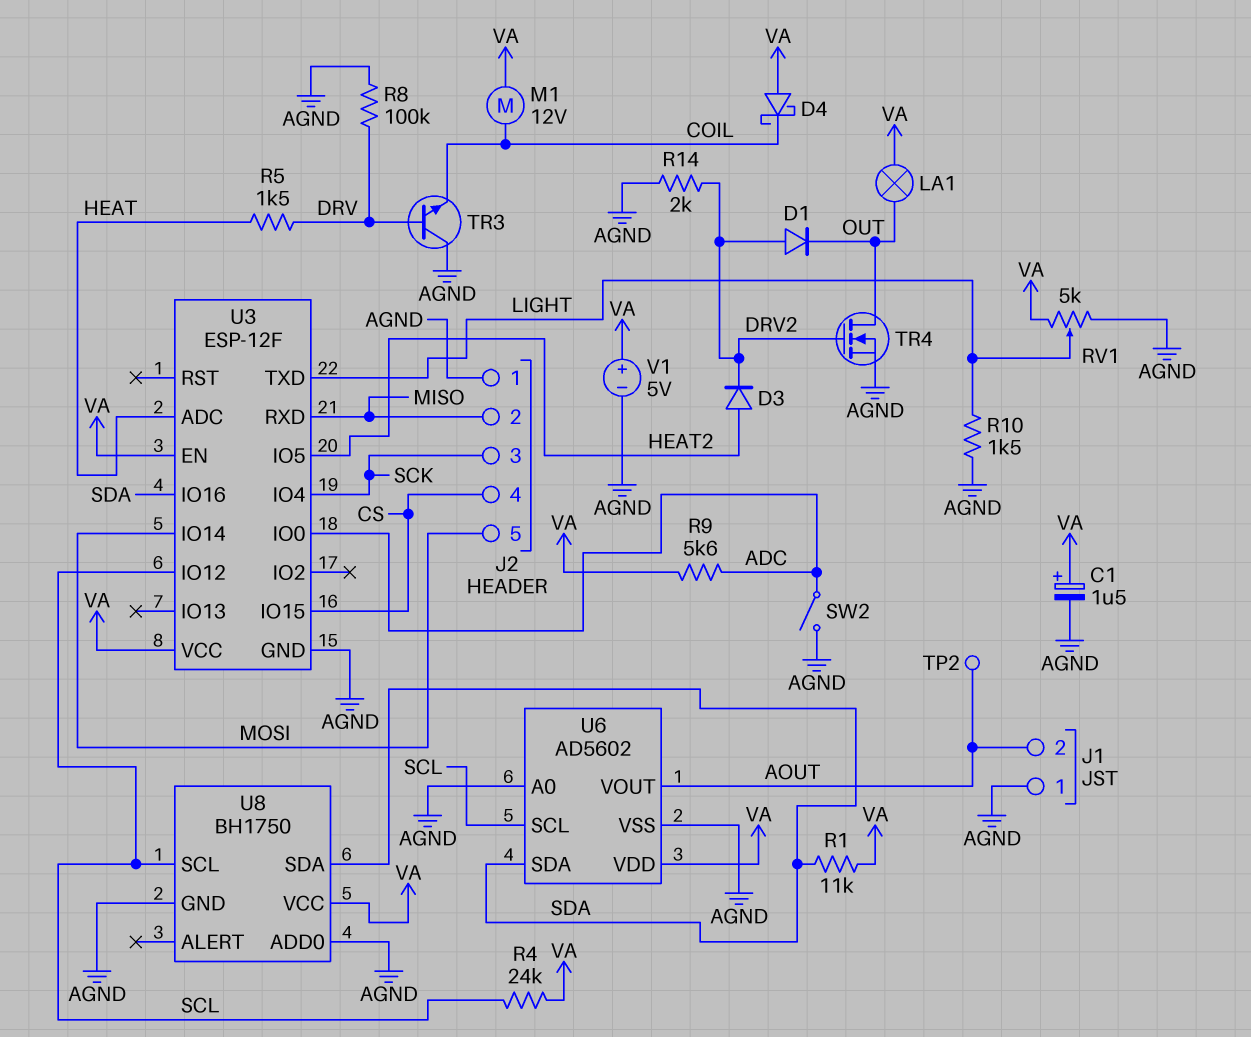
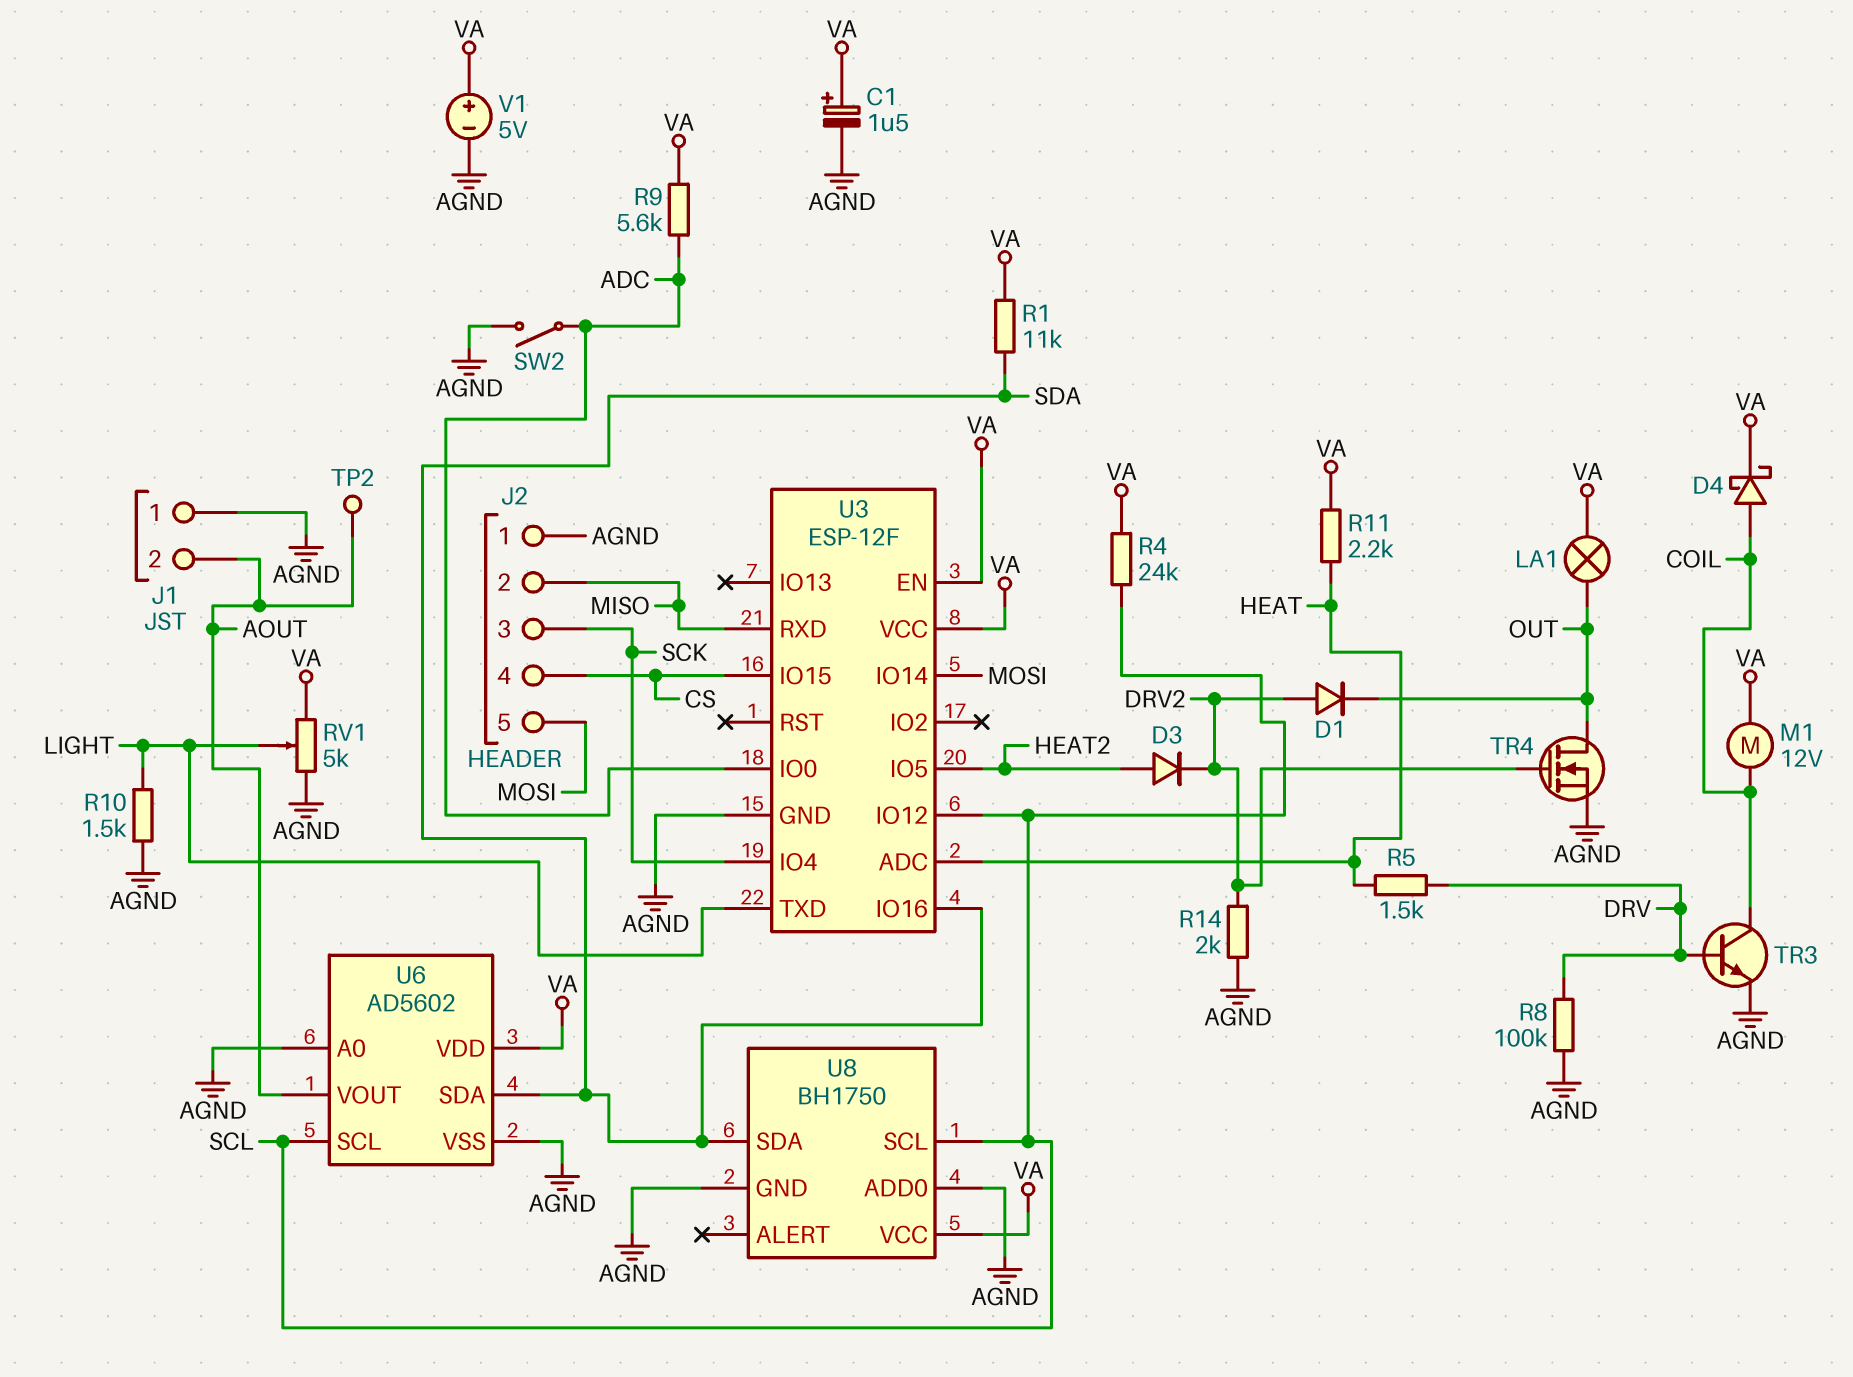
D4: schottky (A VA, K COIL) -> schottky (A COIL, K VA)
R11: none -> 2.2k (HEAT, VA)
TR3: NPN (B DRV, C AGND, E COIL) -> NPN (B DRV, C COIL, E AGND)

